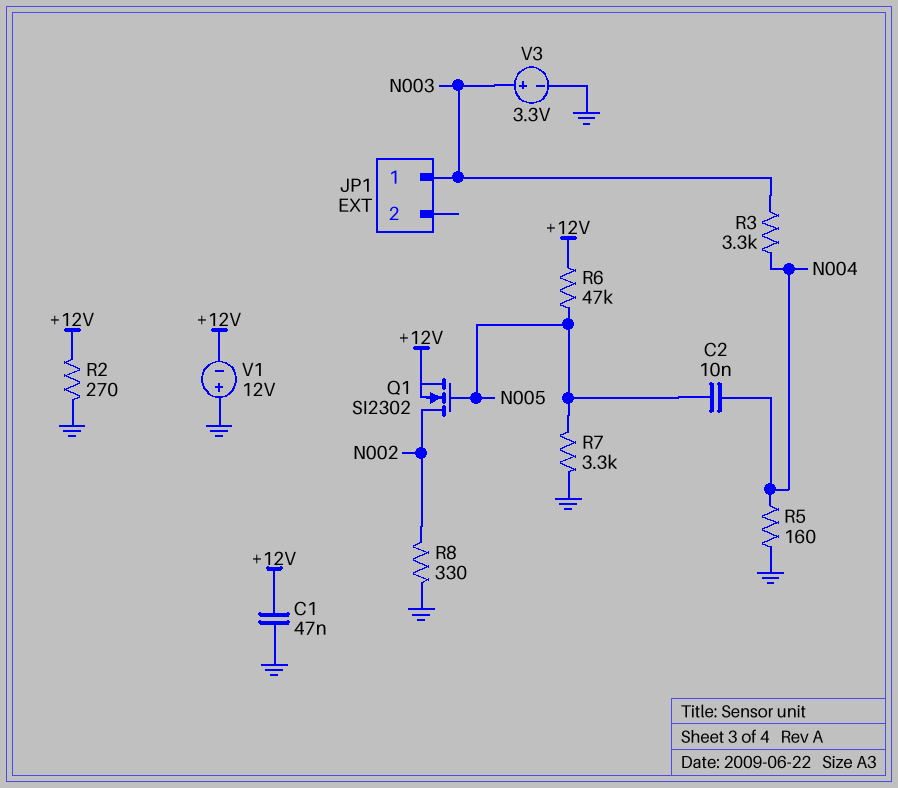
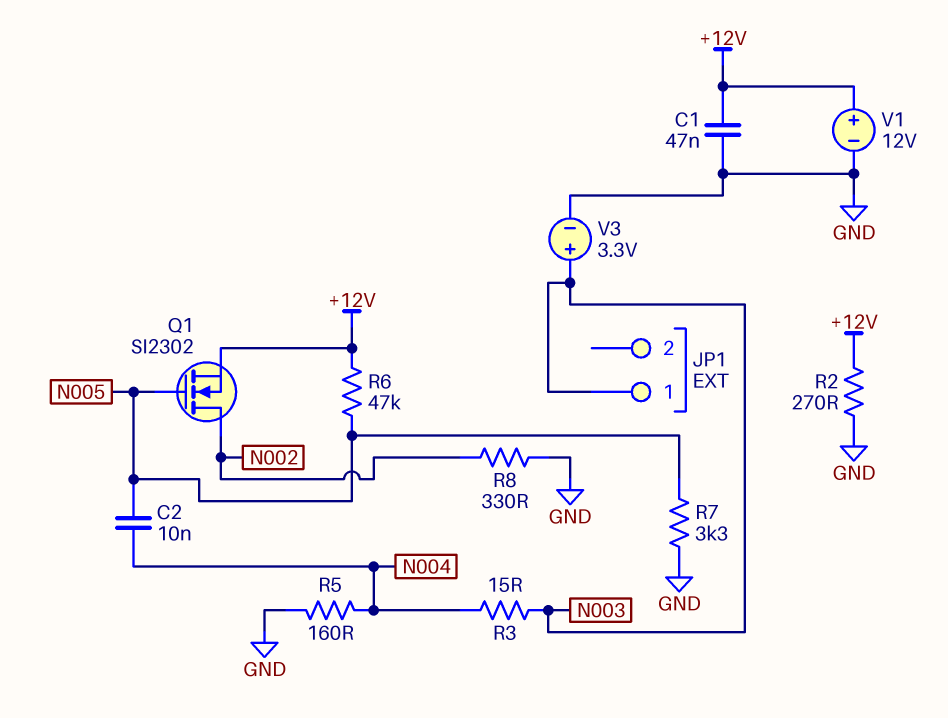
R3: 3.3k (N003, N004) -> 15 (N003, N004)
V1: 12V (plus GND, minus +12V) -> 12V (plus +12V, minus GND)

